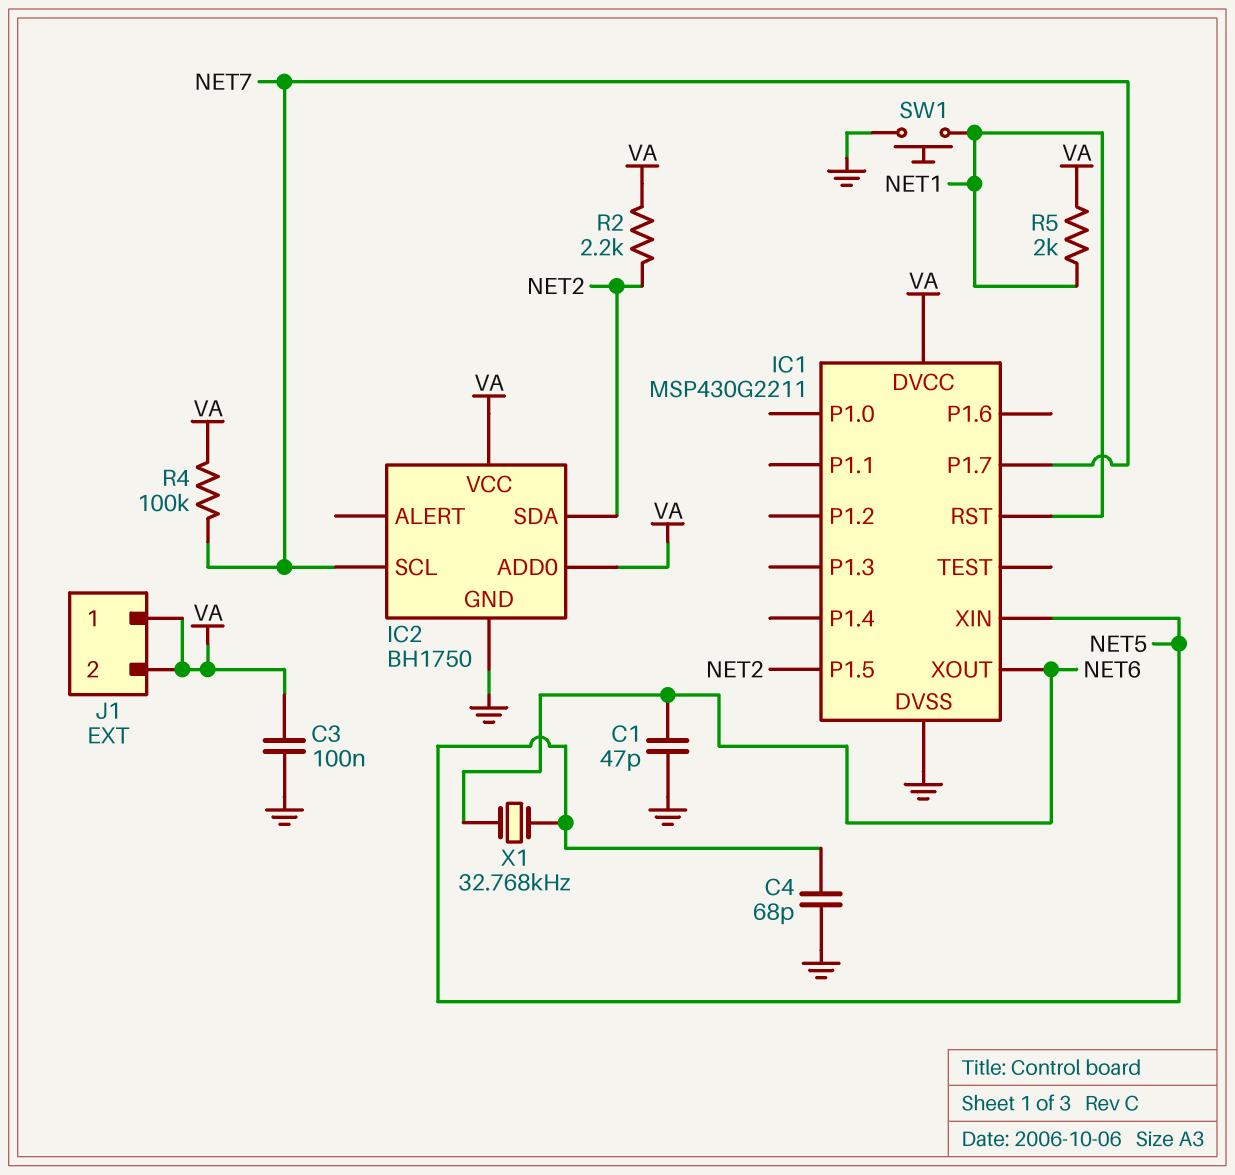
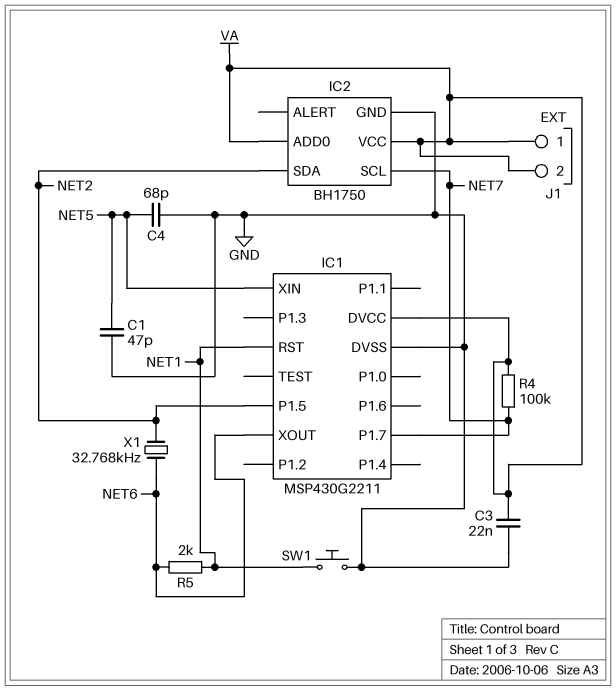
C1: 47pF (GND, NET6) -> 47pF (GND, NET5)
C3: 100nF (GND, VA) -> 22nF (GND, VA)
R2: 2.2k (NET2, VA) -> none
R5: 2k (NET1, VA) -> 2k (NET1, NET6)
X1: 32.768kHz (NET5, NET6) -> 32.768kHz (NET2, NET6)

